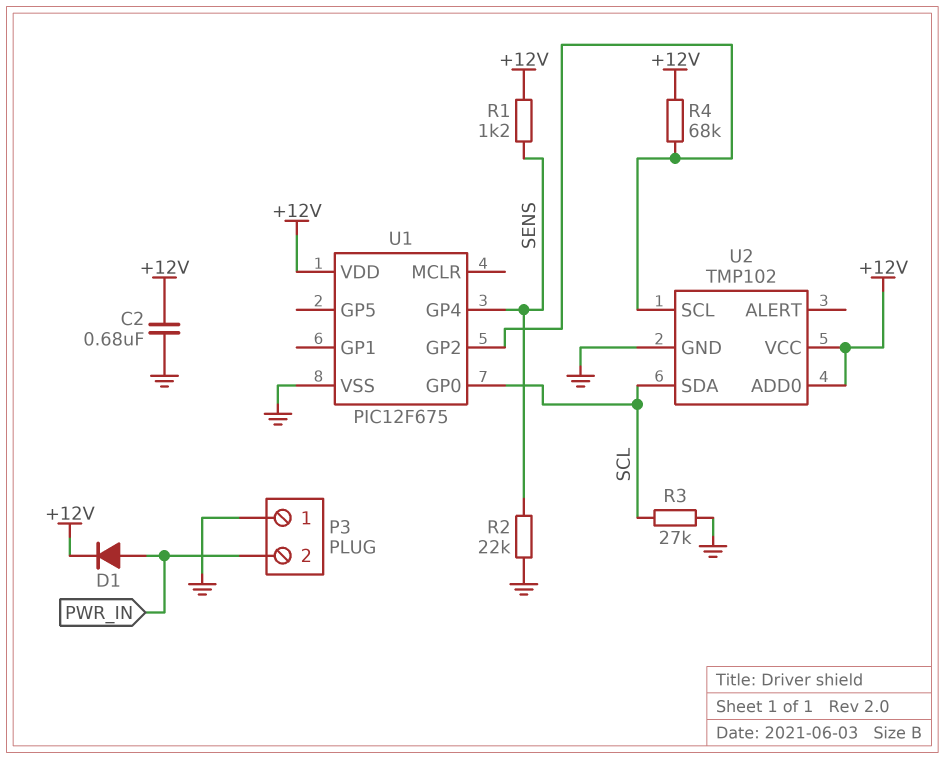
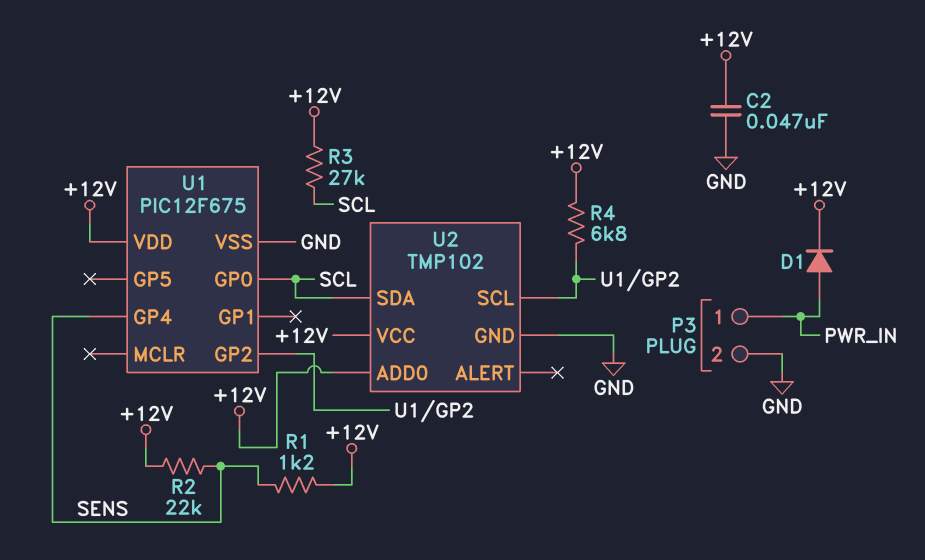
C2: 680nF (+12V, GND) -> 47nF (+12V, GND)
P3 pin 1: GND -> PWR_IN
P3 pin 2: PWR_IN -> GND
R2: 22k (GND, SENS) -> 22k (+12V, SENS)
R3: 27k (GND, SCL) -> 27k (+12V, SCL)
R4: 68k (+12V, U1/GP2) -> 6.8k (+12V, U1/GP2)

